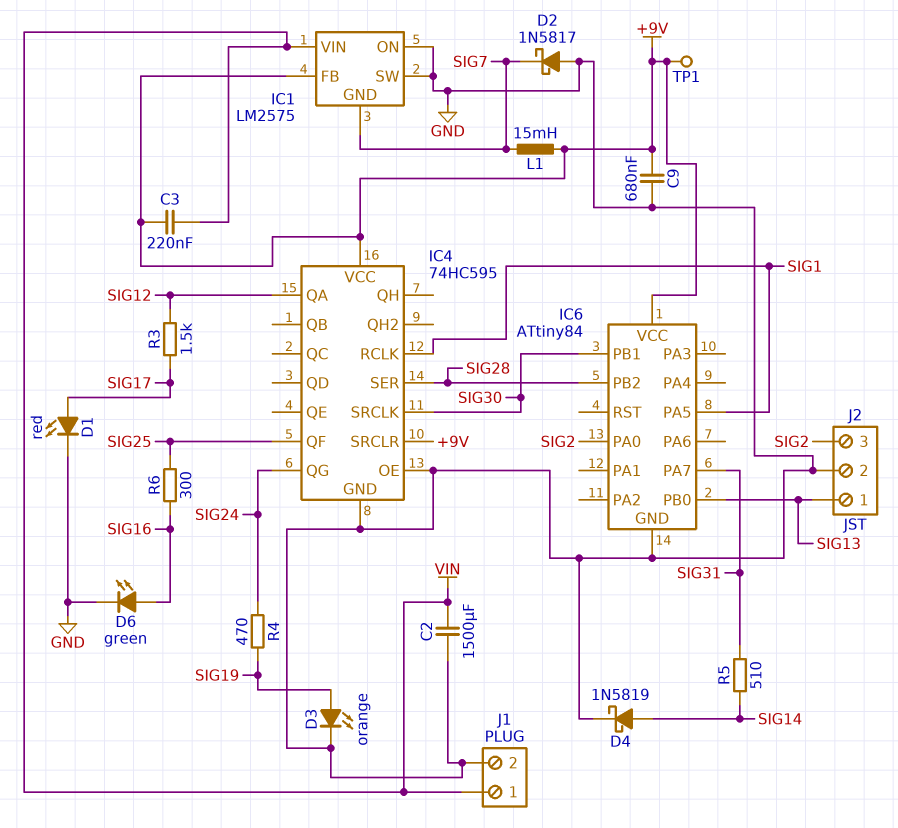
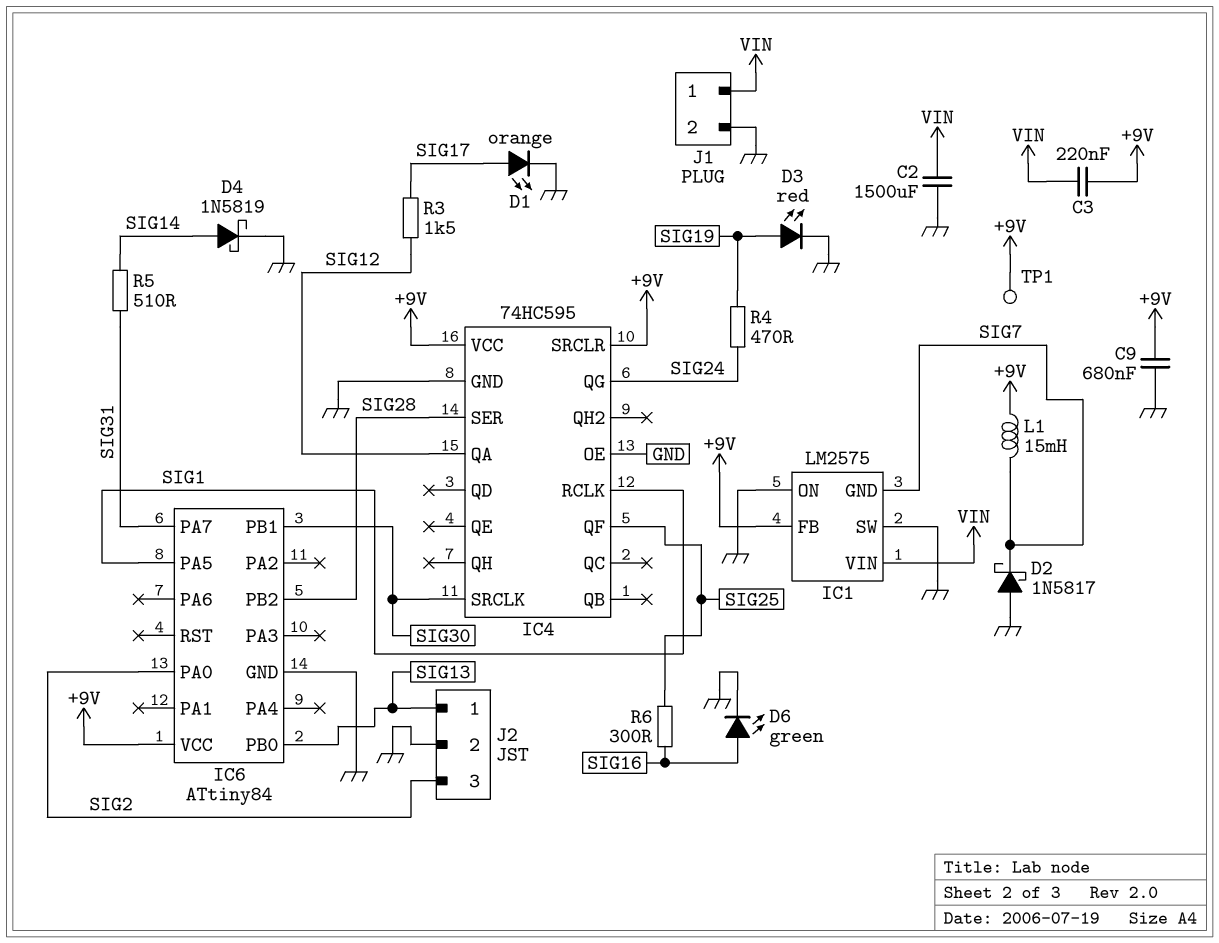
D1: LED red (A SIG17, K GND) -> LED orange (A SIG17, K GND)
D3: LED orange (A SIG19, K GND) -> LED red (A SIG19, K GND)

